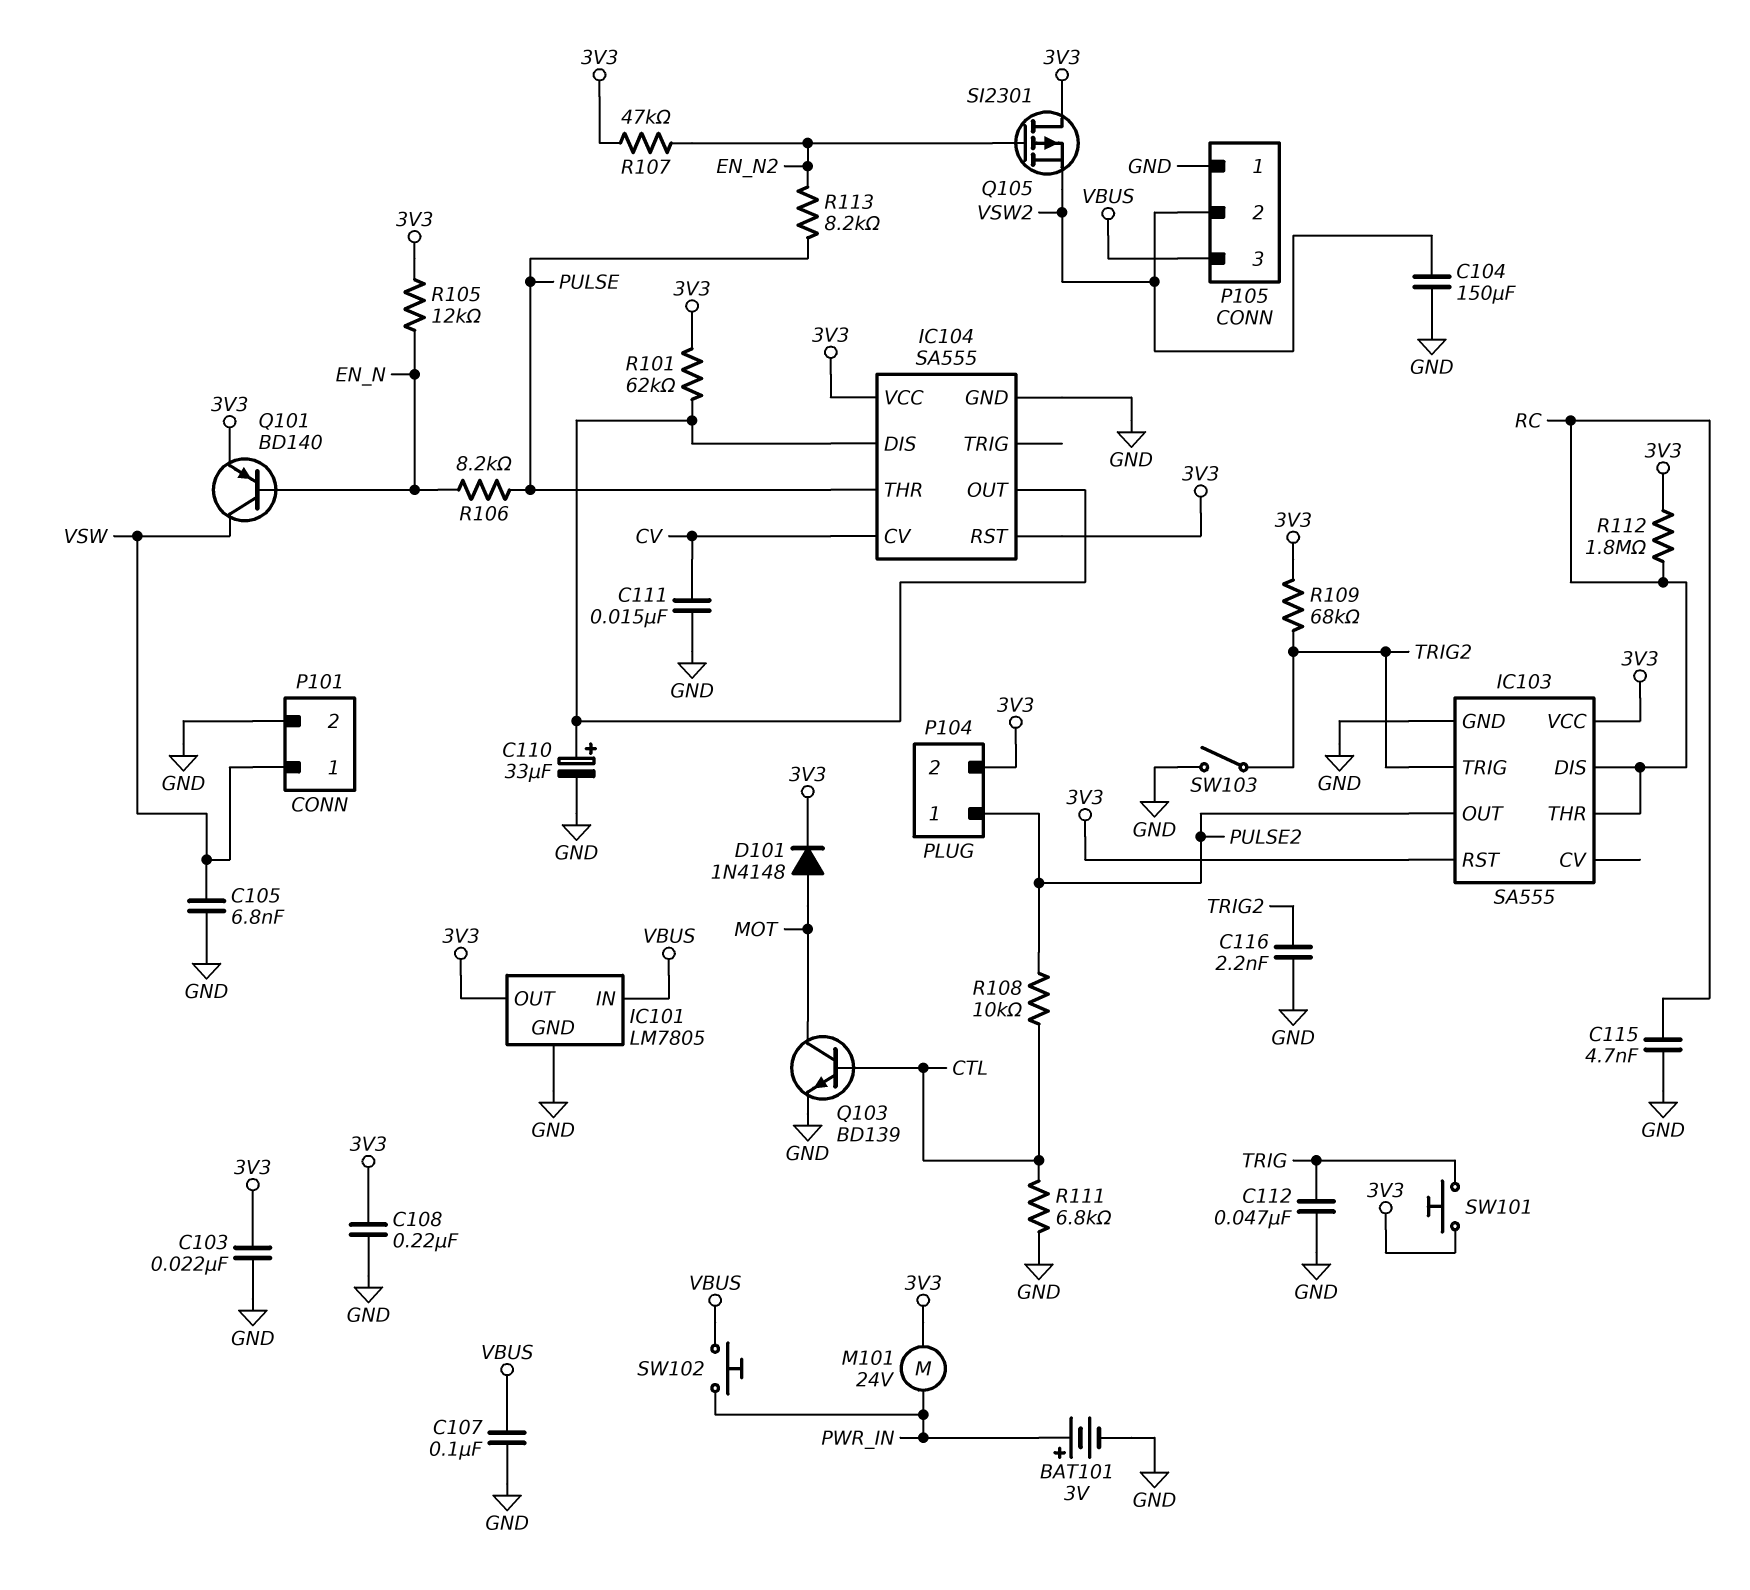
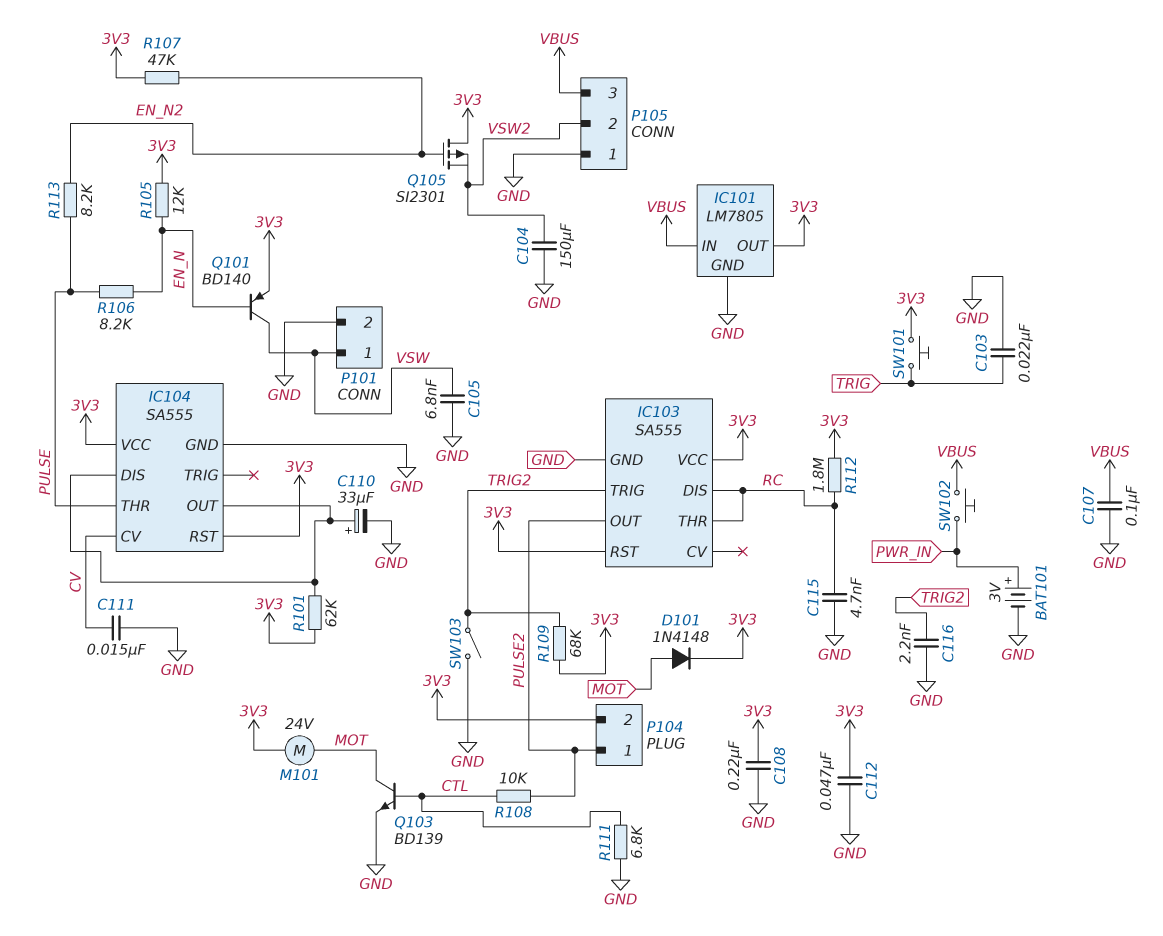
C103: 22nF (3V3, GND) -> 22nF (GND, TRIG)
C112: 47nF (GND, TRIG) -> 47nF (3V3, GND)
M101: motor 24V (3V3, PWR_IN) -> motor 24V (3V3, MOT)

